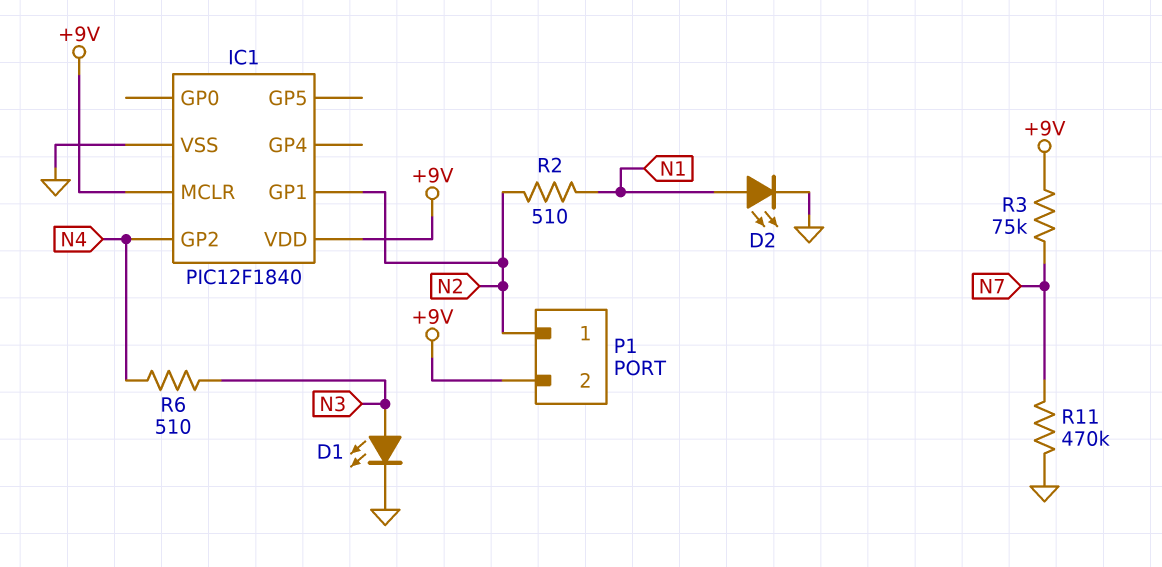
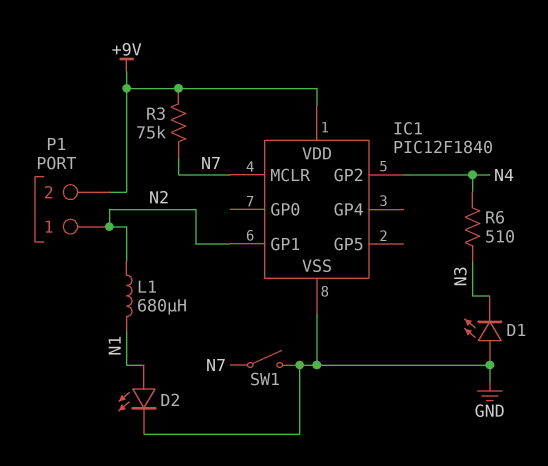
D1: LED (A N3, K GND) -> LED (A GND, K N3)
IC1 pin MCLR: +9V -> N7
L1: none -> 680uH (N1, N2)
R2: 510 (N1, N2) -> none
R11: 470k (GND, N7) -> none
SW1: none -> switch (GND, N7)

